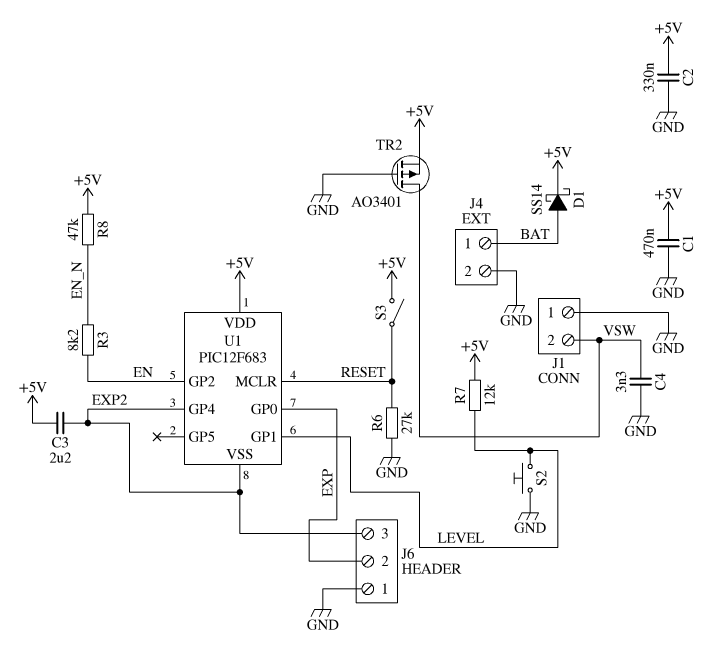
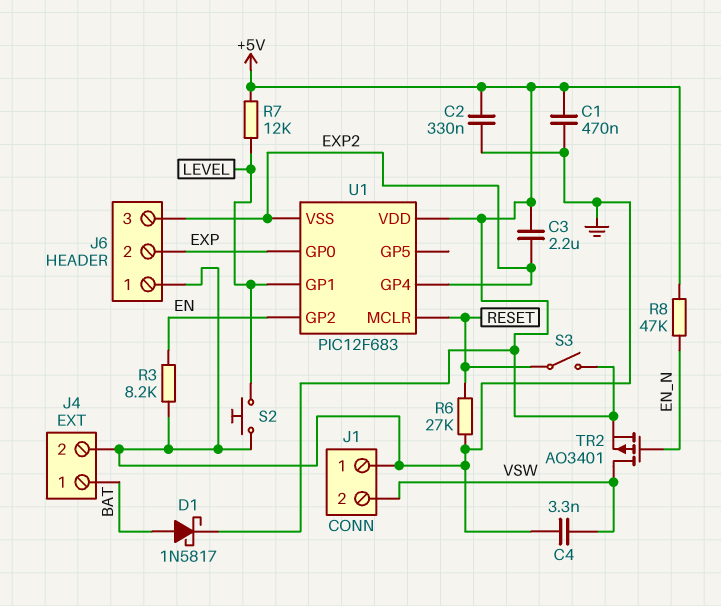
D1: schottky SS14 (A BAT, K +5V) -> schottky 1N5817 (A BAT, K +5V)
R3: 8.2k (EN, EN_N) -> 8.2k (EN, GND)
TR2: PMOS AO3401 (G GND, D VSW, S +5V) -> PMOS AO3401 (G EN_N, D VSW, S +5V)

